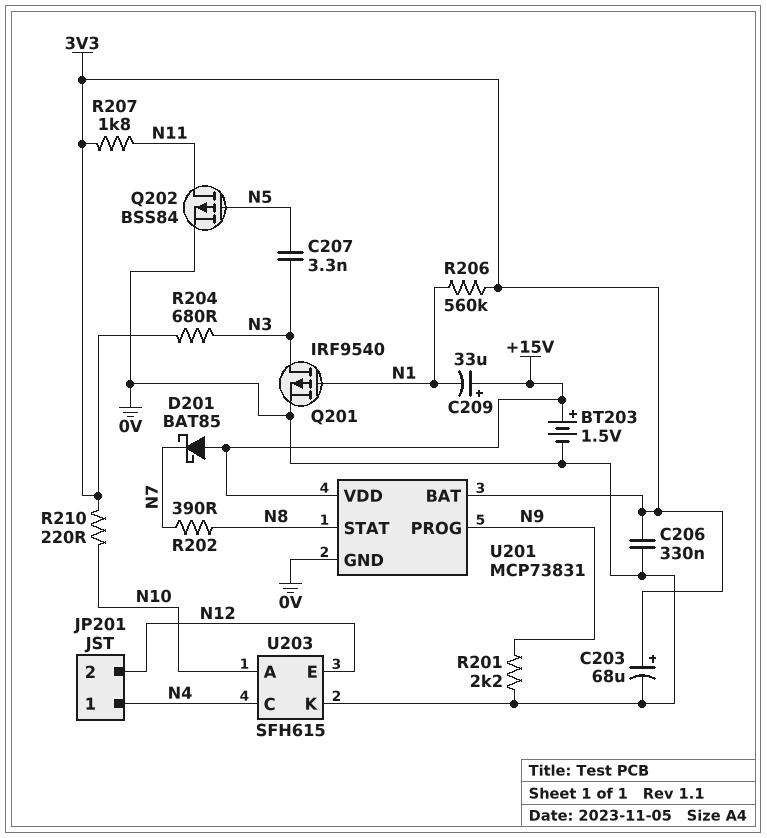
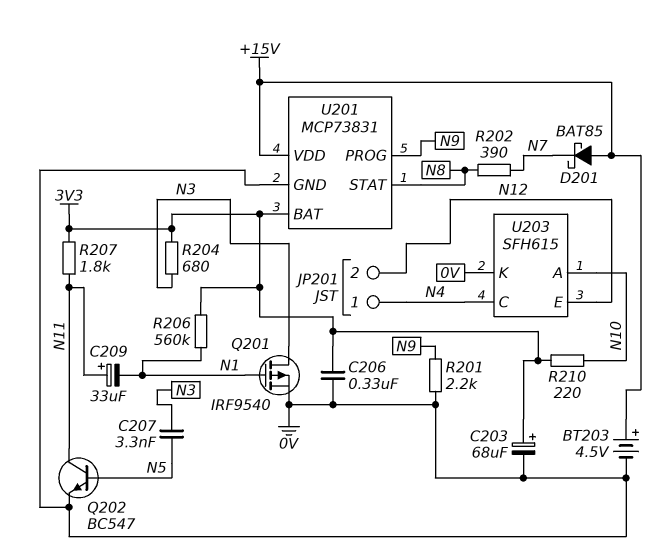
BT203: 1.5V (plus +15V, minus 0V) -> 4.5V (plus +15V, minus 0V)
C209: 33uF (plus +15V, minus N1) -> 33uF (plus N11, minus N1)
Q202: PMOS BSS84 (G N5, D N11, S 0V) -> NPN BC547 (B N5, C N11, E 0V)

